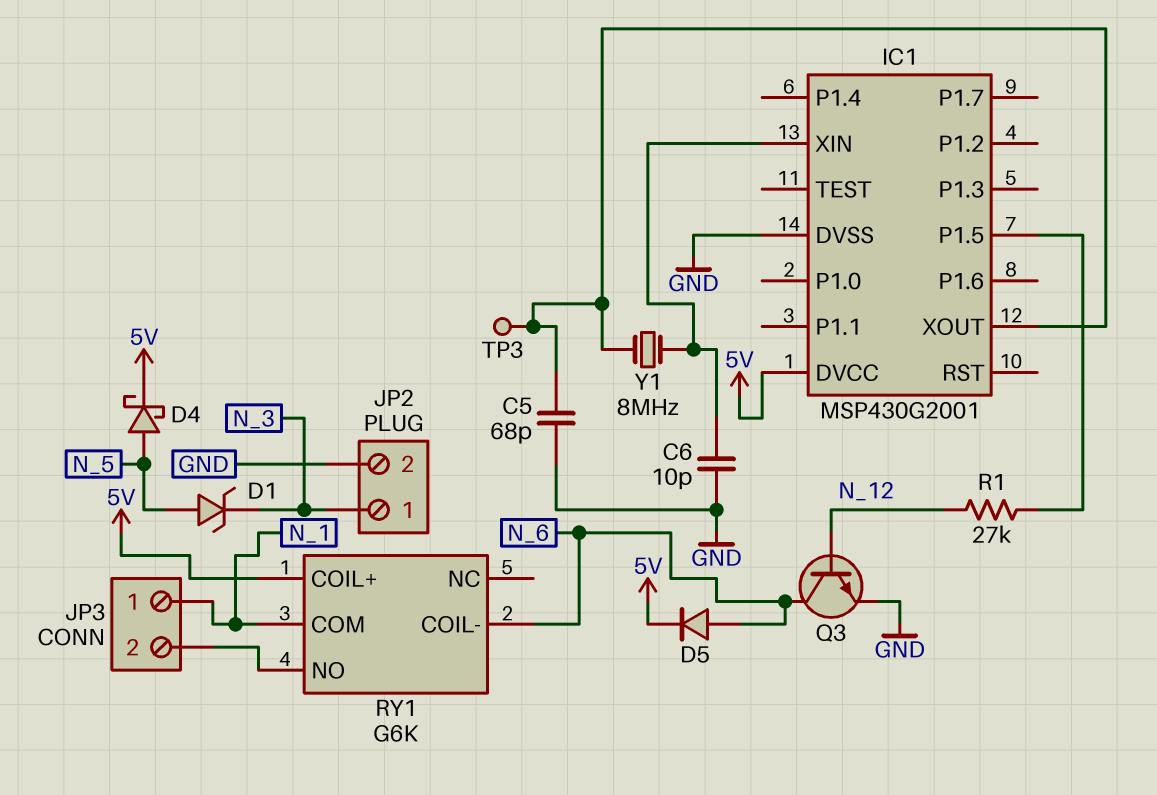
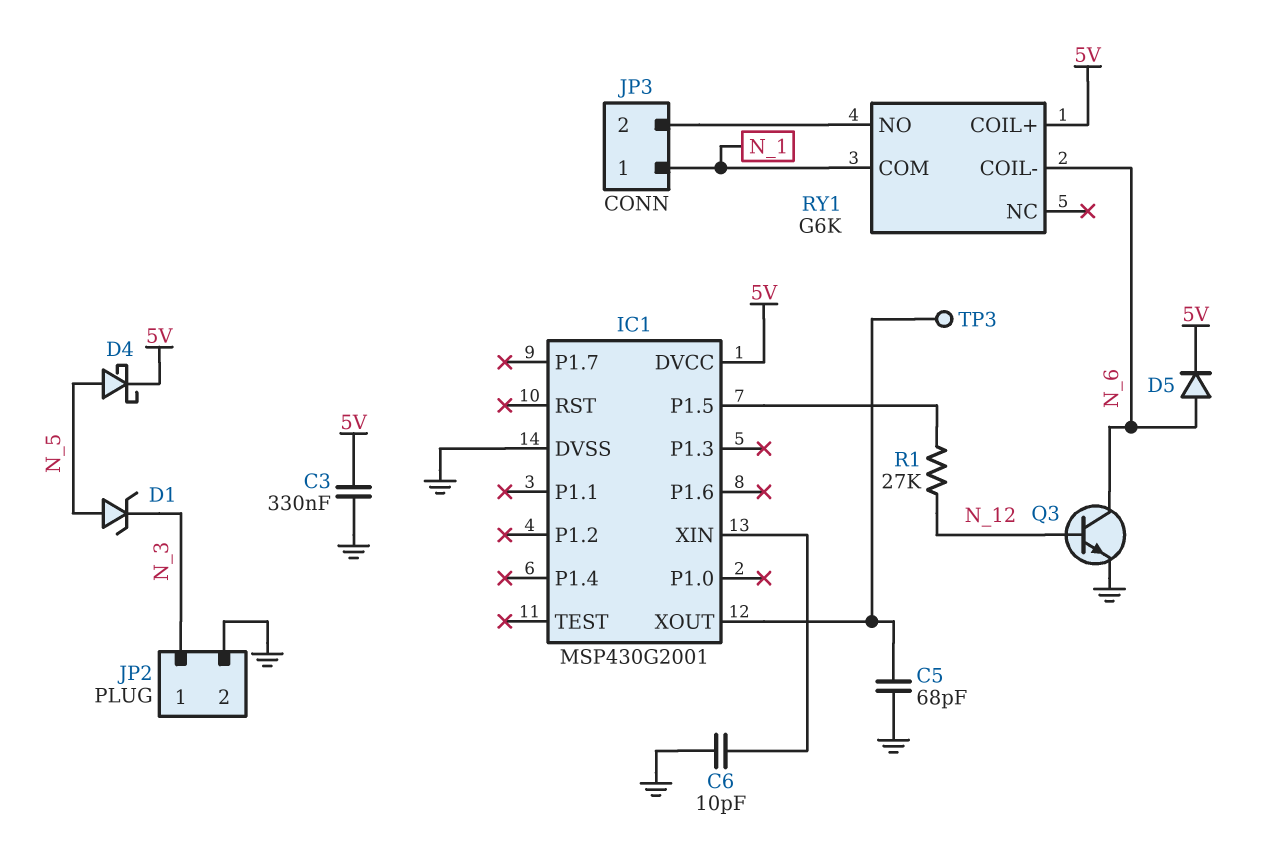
C3: none -> 330nF (5V, GND)
Y1: 8MHz (IC1/XIN, IC1/XOUT) -> none

